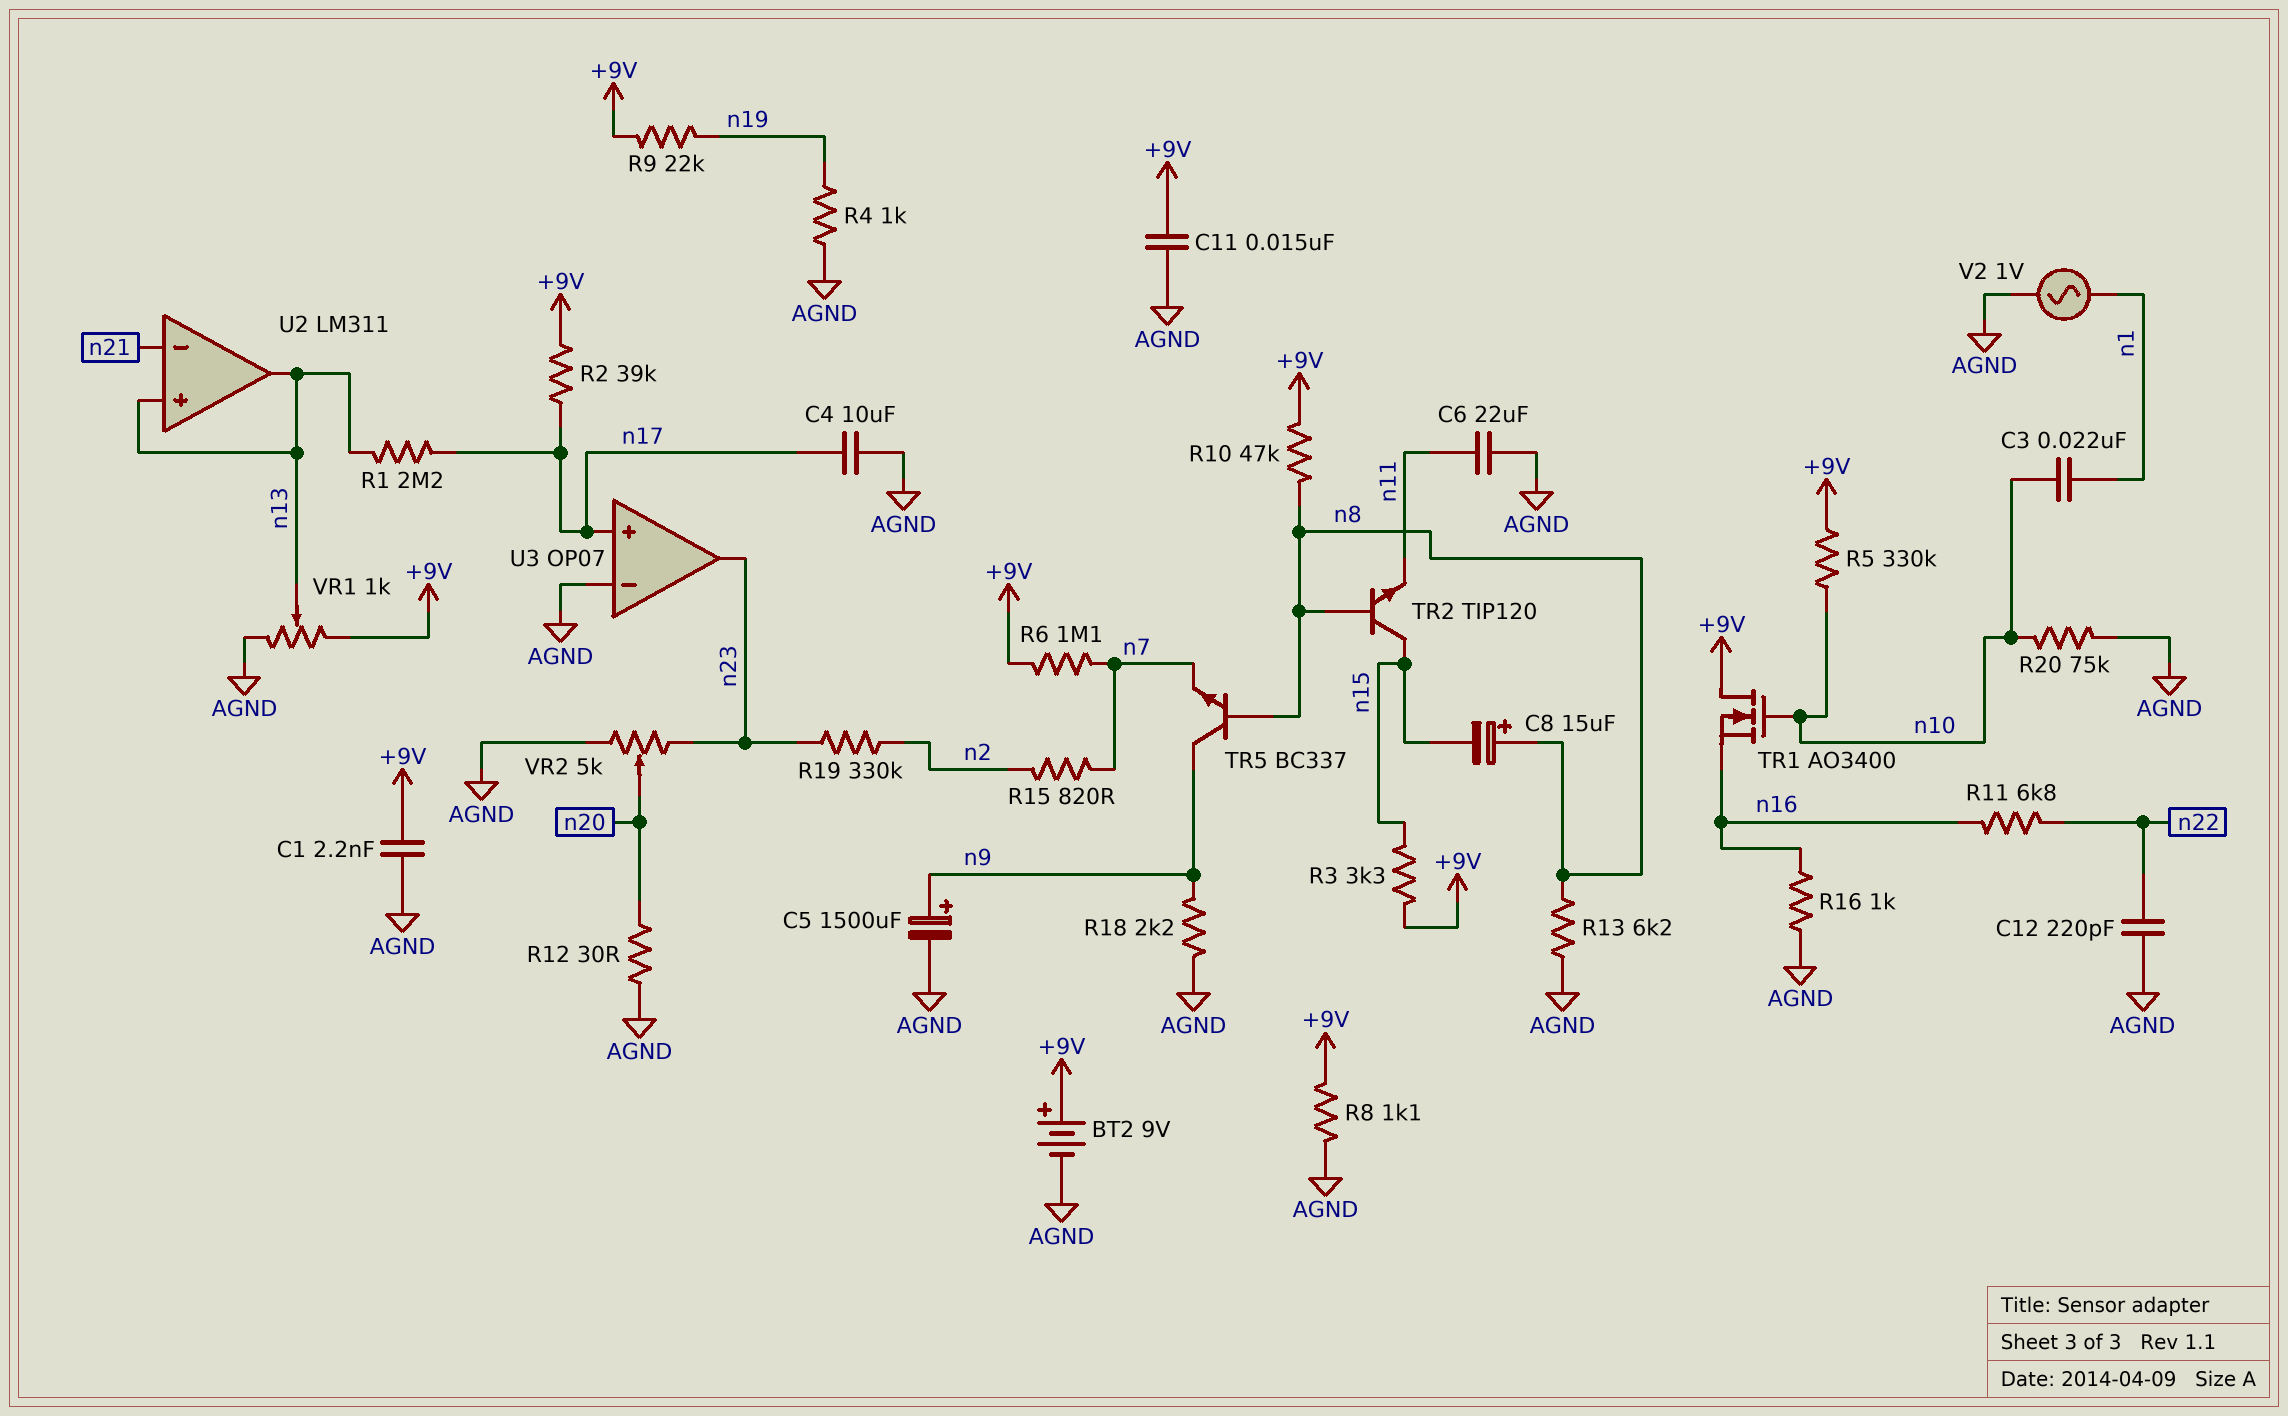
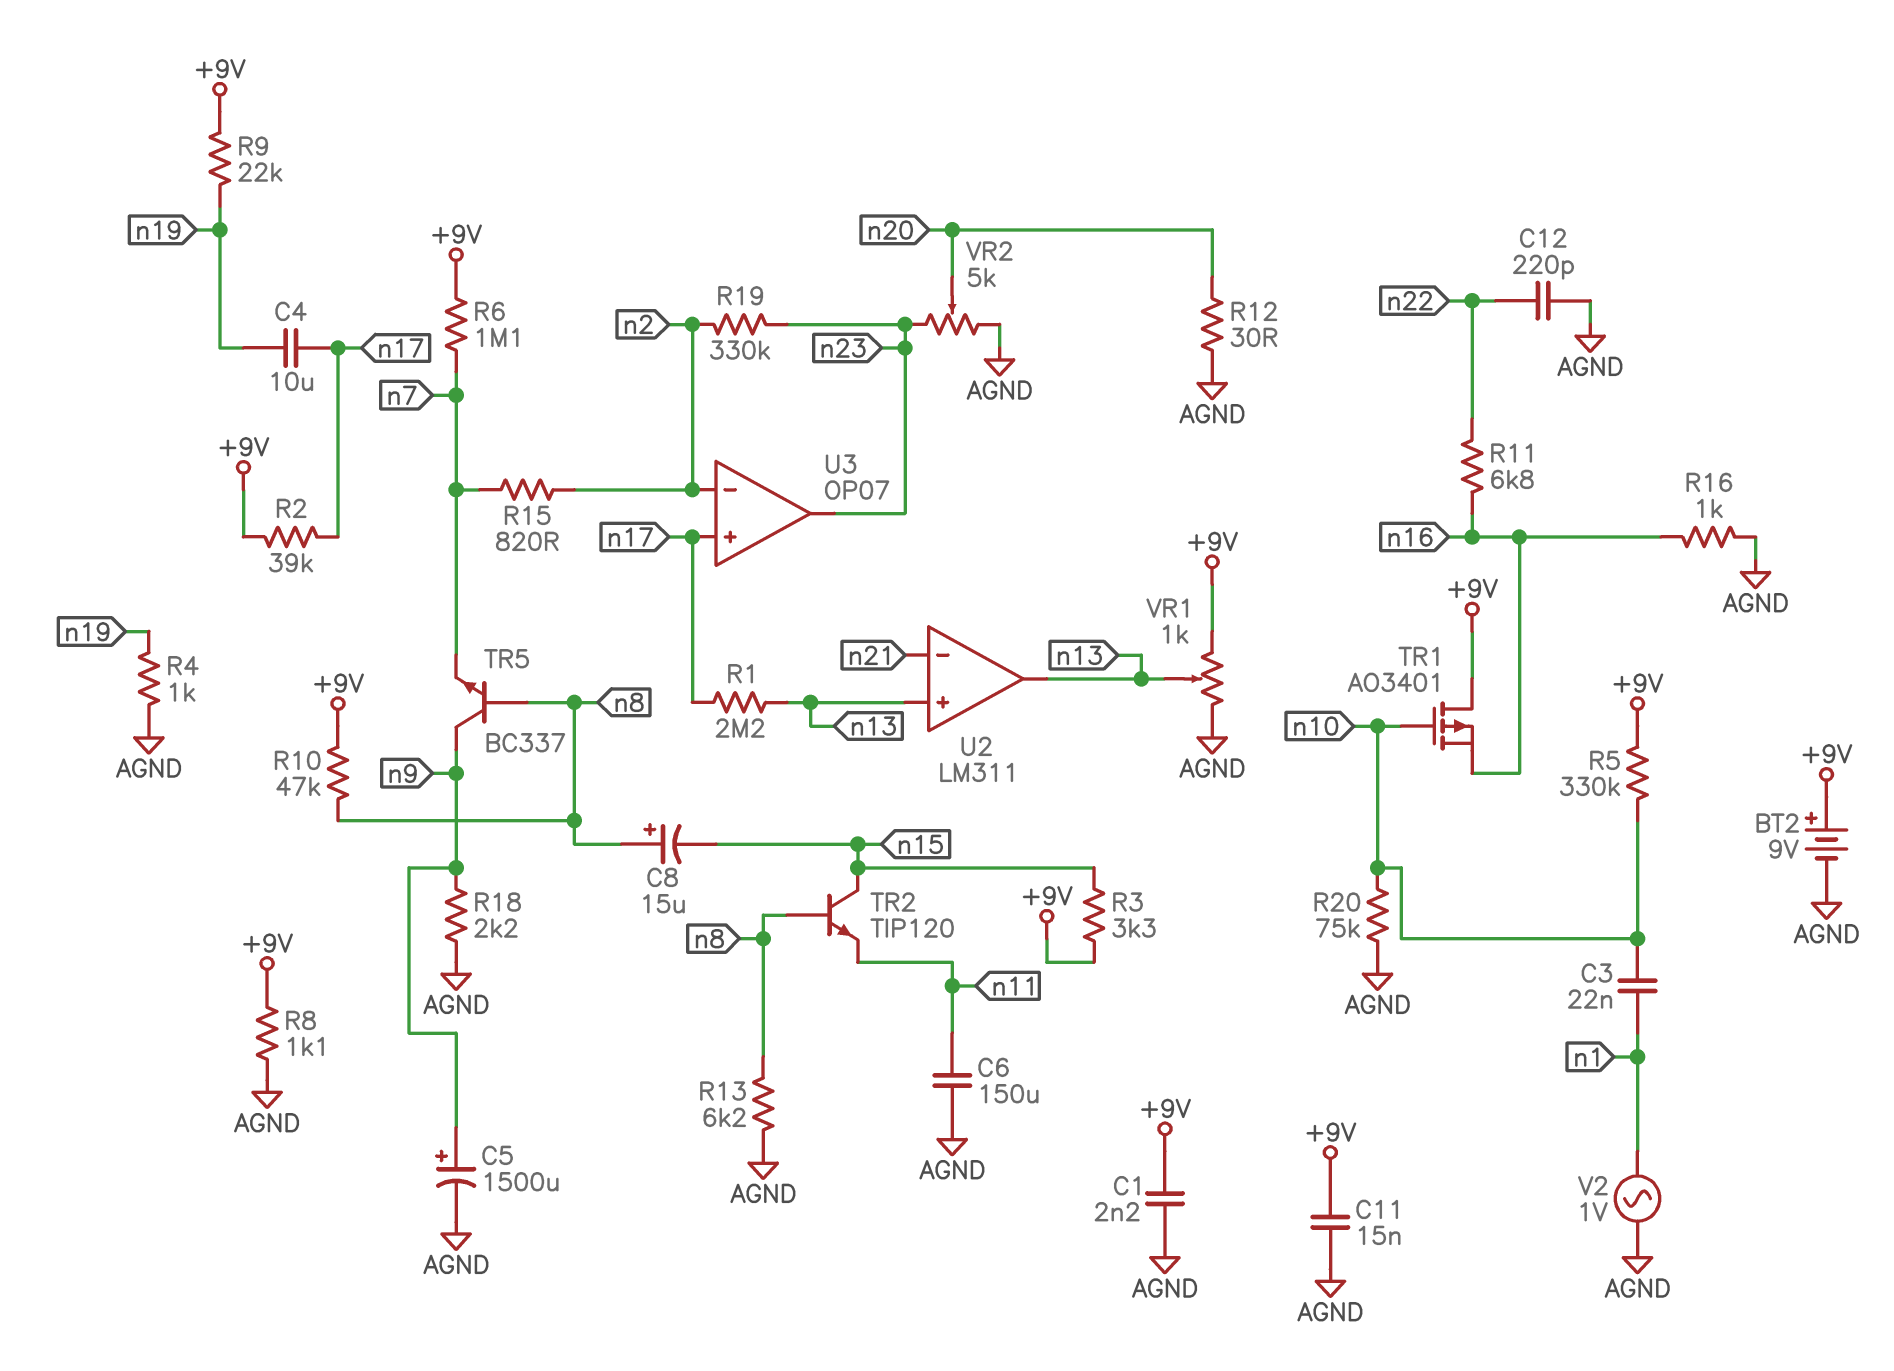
C4: 10uF (AGND, n17) -> 10uF (n17, n19)
C6: 22uF (AGND, n11) -> 150uF (AGND, n11)
TR1: NMOS AO3400 (G n10, D +9V, S n16) -> PMOS AO3401 (G n10, D +9V, S n16)
U3 pin in-: AGND -> n2

